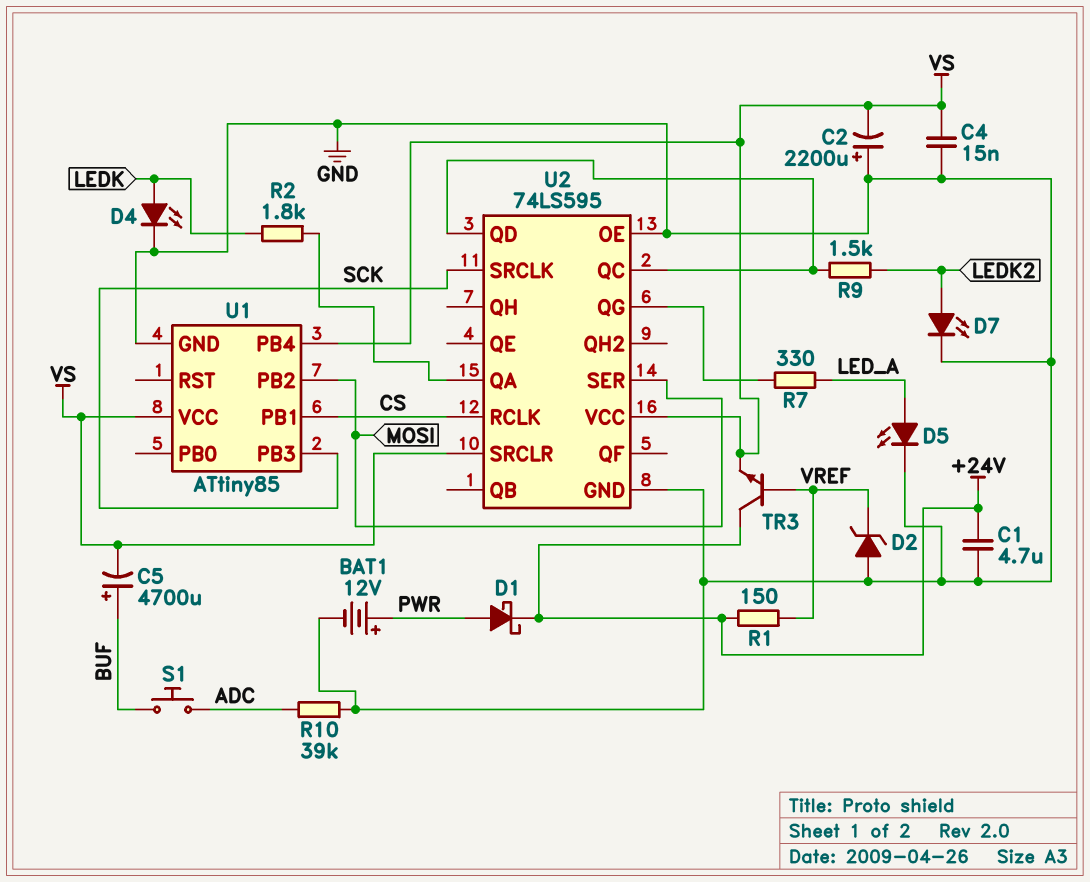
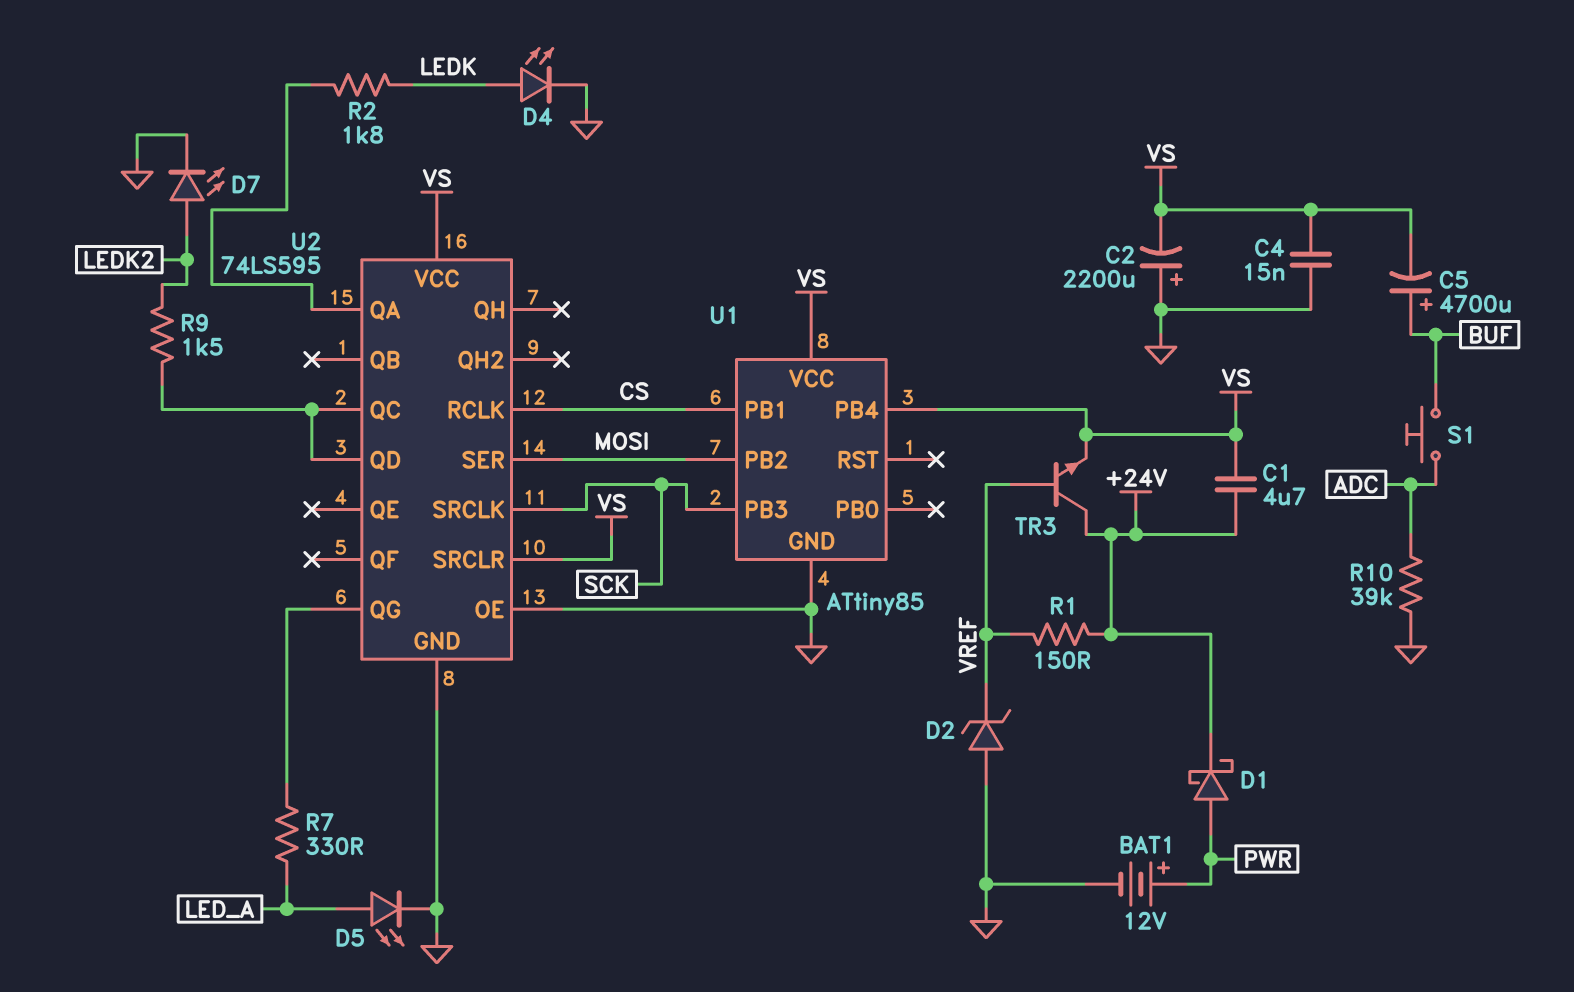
C1: 4.7uF (+24V, GND) -> 4.7uF (+24V, VS)

